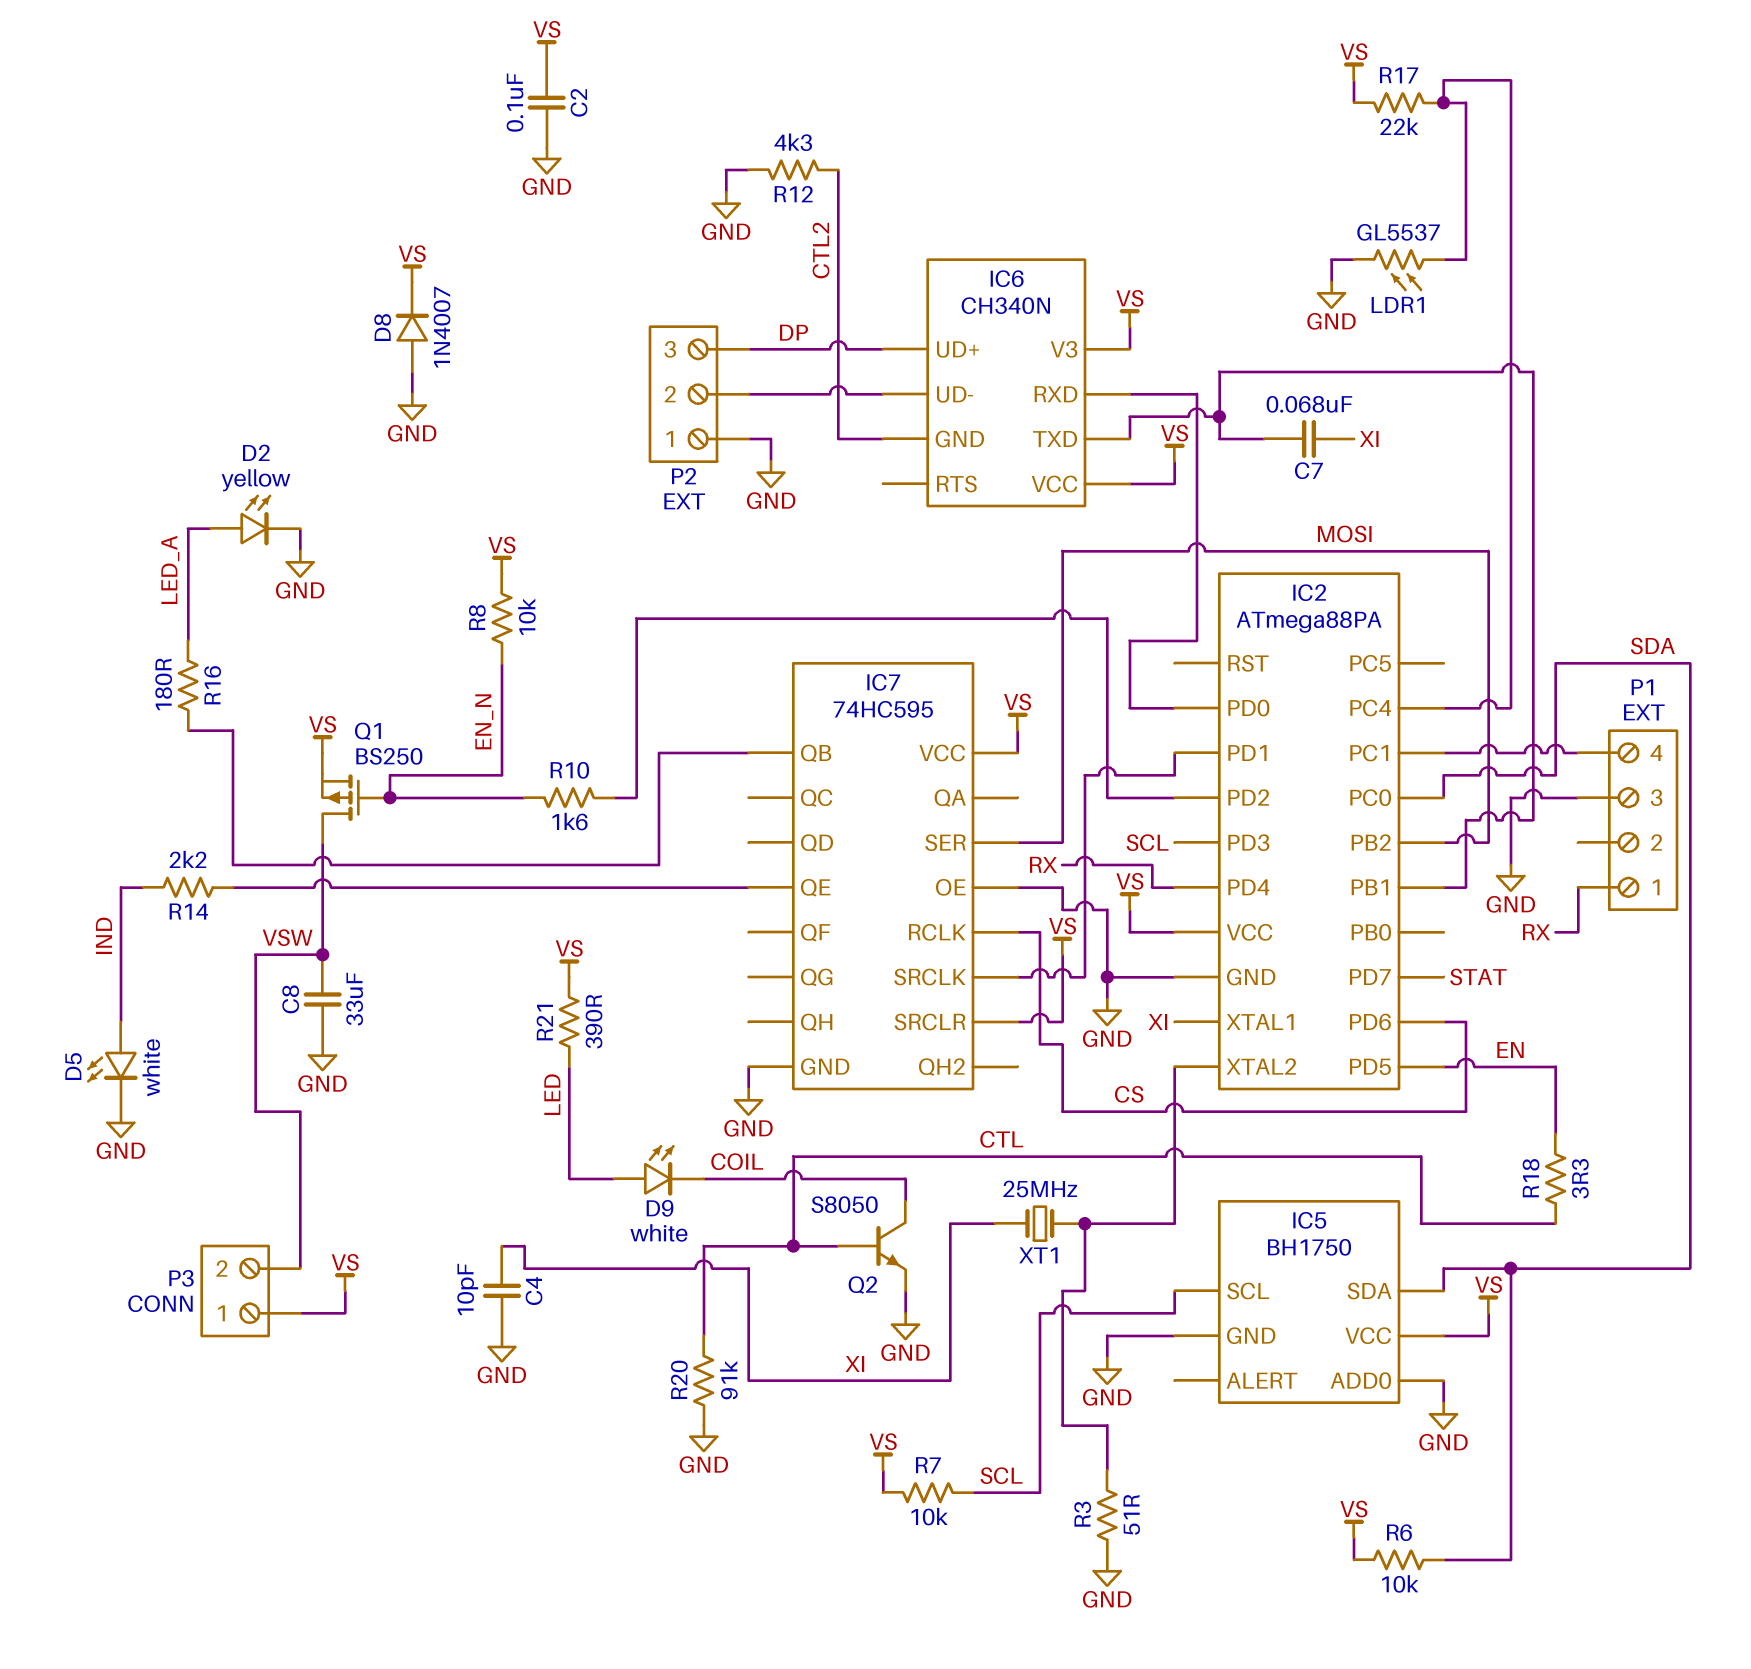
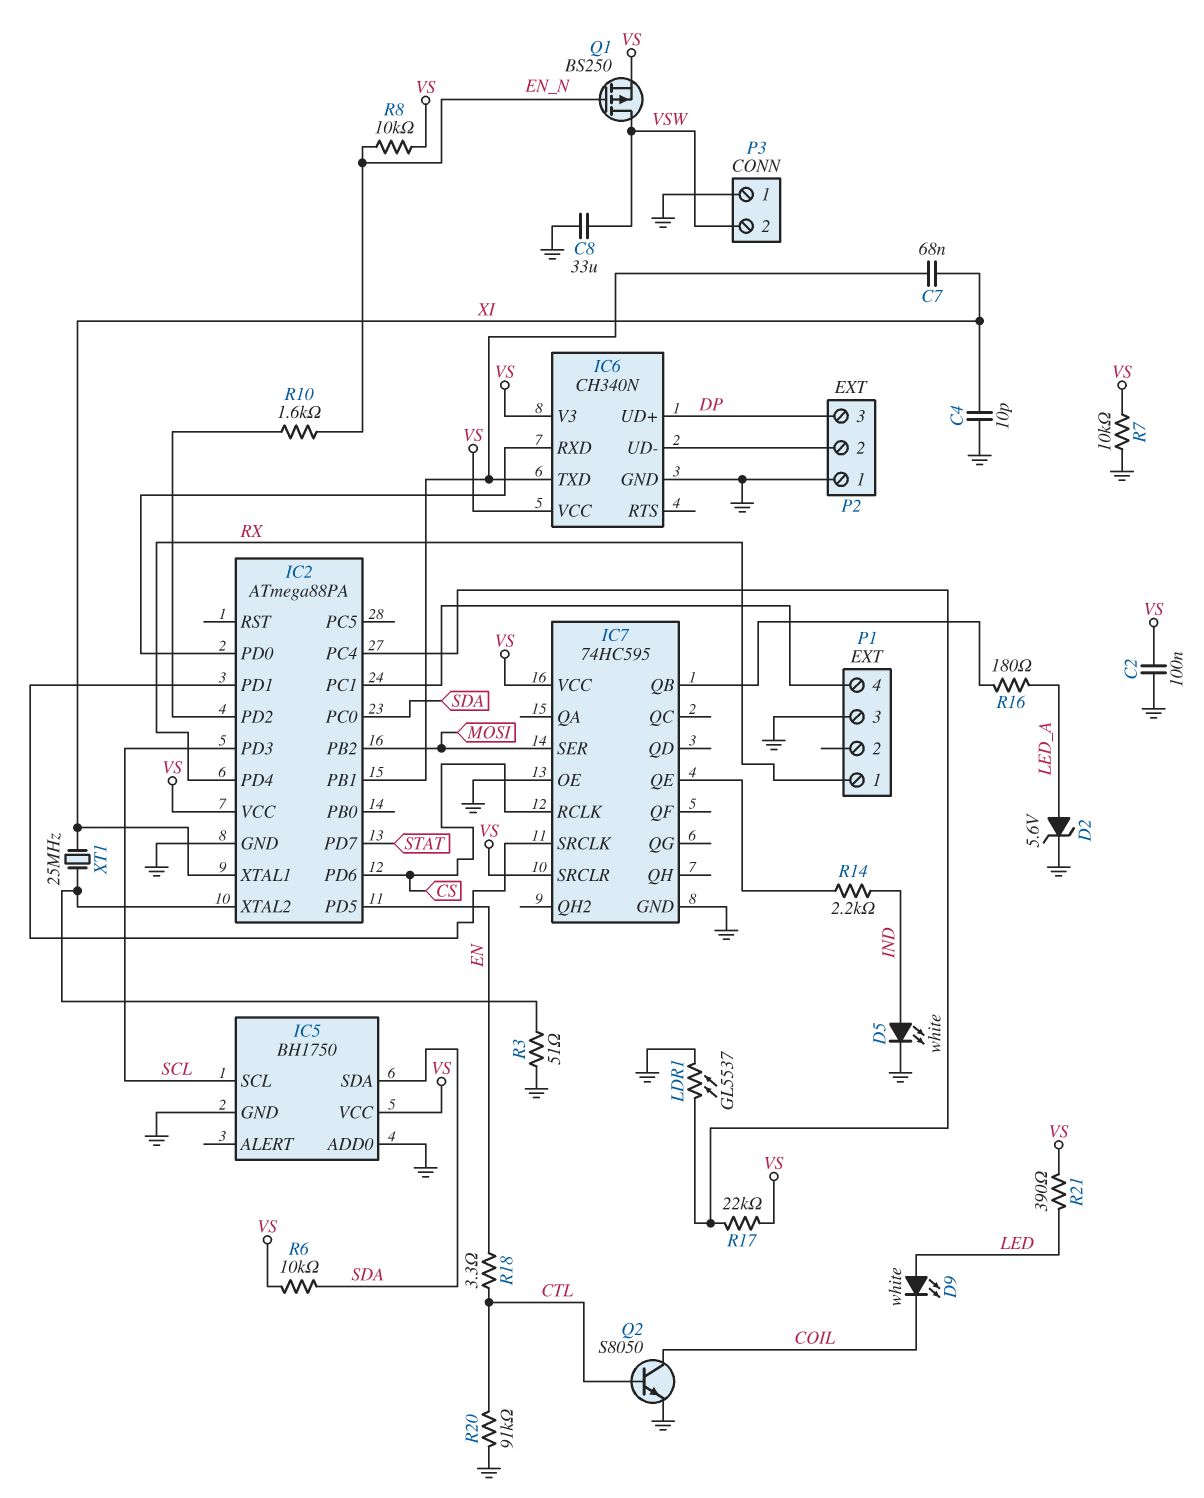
D2: LED yellow (A LED_A, K GND) -> zener 5.6V (A LED_A, K GND)
D8: diode 1N4007 (A GND, K VS) -> none
IC6 pin GND: CTL2 -> GND
P3 pin 1: VS -> GND
R7: 10k (SCL, VS) -> 10k (GND, VS)
R12: 4.3k (CTL2, GND) -> none

